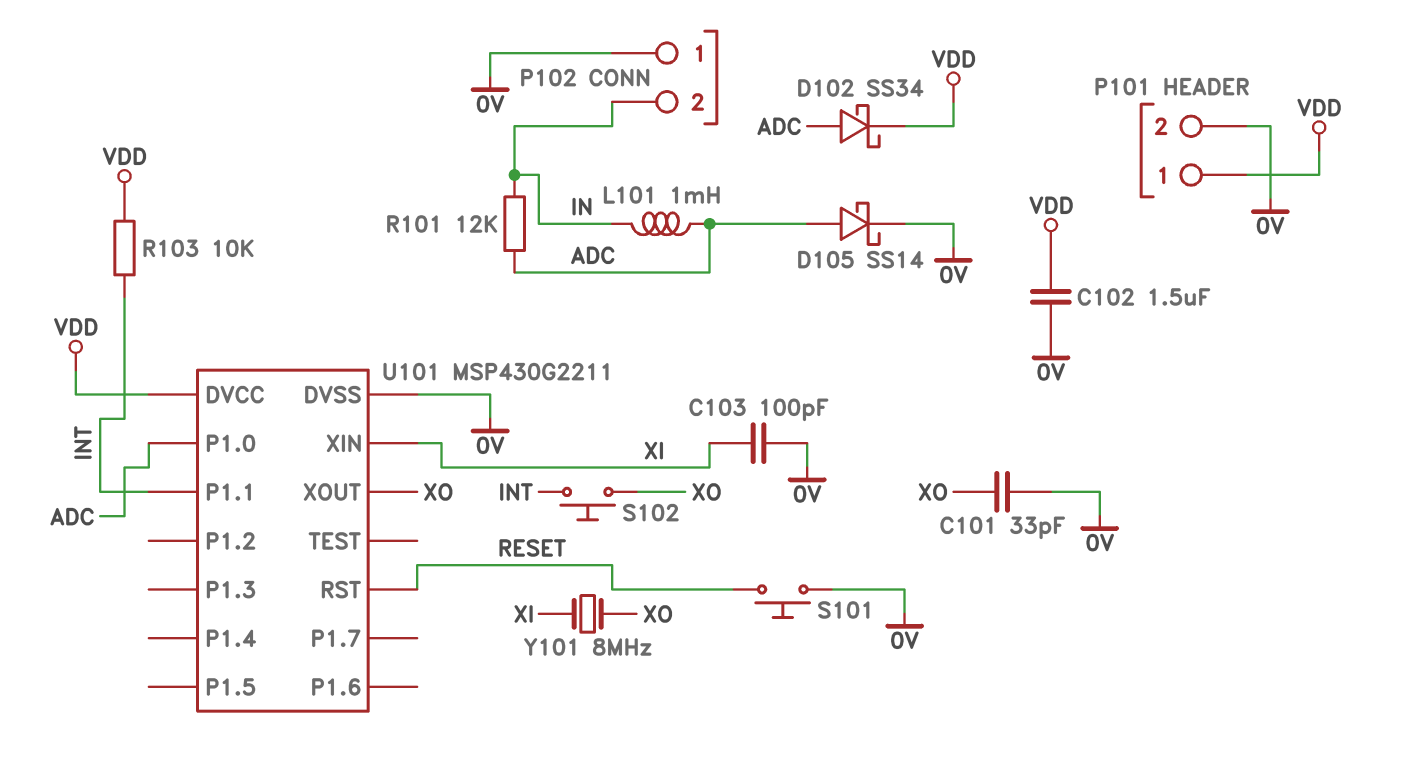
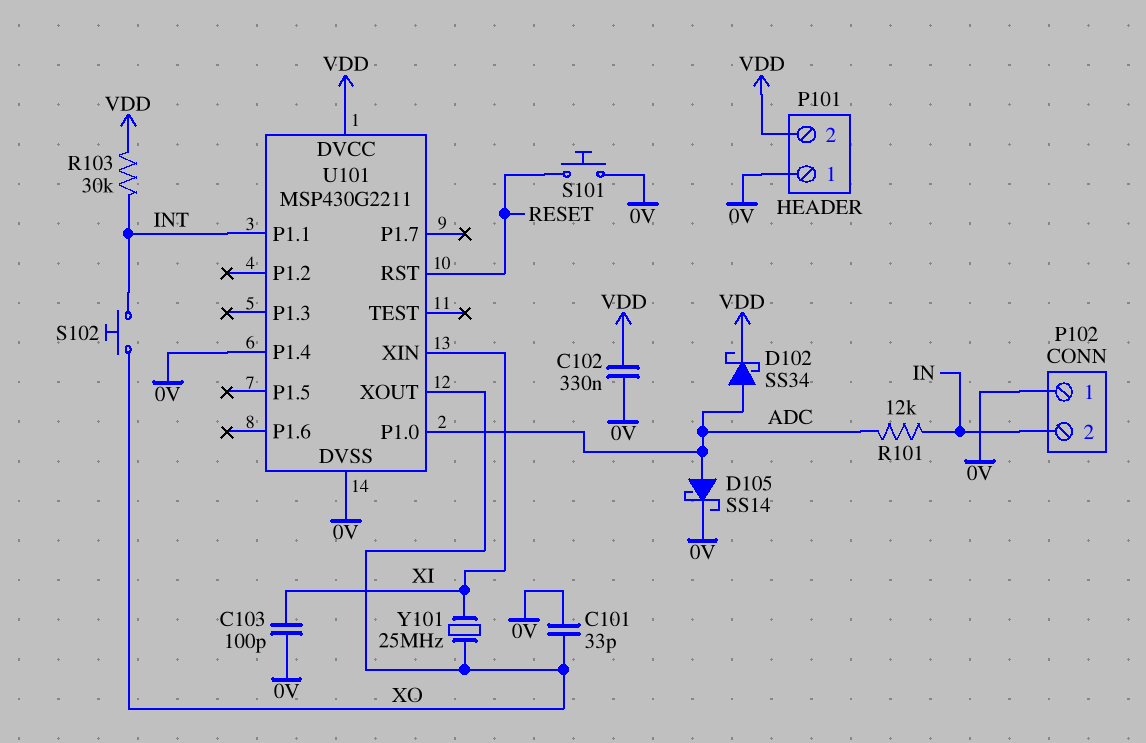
C102: 1.5uF (0V, VDD) -> 330nF (0V, VDD)
L101: 1mH (ADC, IN) -> none
P101 pin 1: VDD -> 0V
P101 pin 2: 0V -> VDD
R103: 10k (INT, VDD) -> 30k (INT, VDD)
U101 pin P1.4: none -> 0V
Y101: 8MHz (XI, XO) -> 25MHz (XI, XO)

